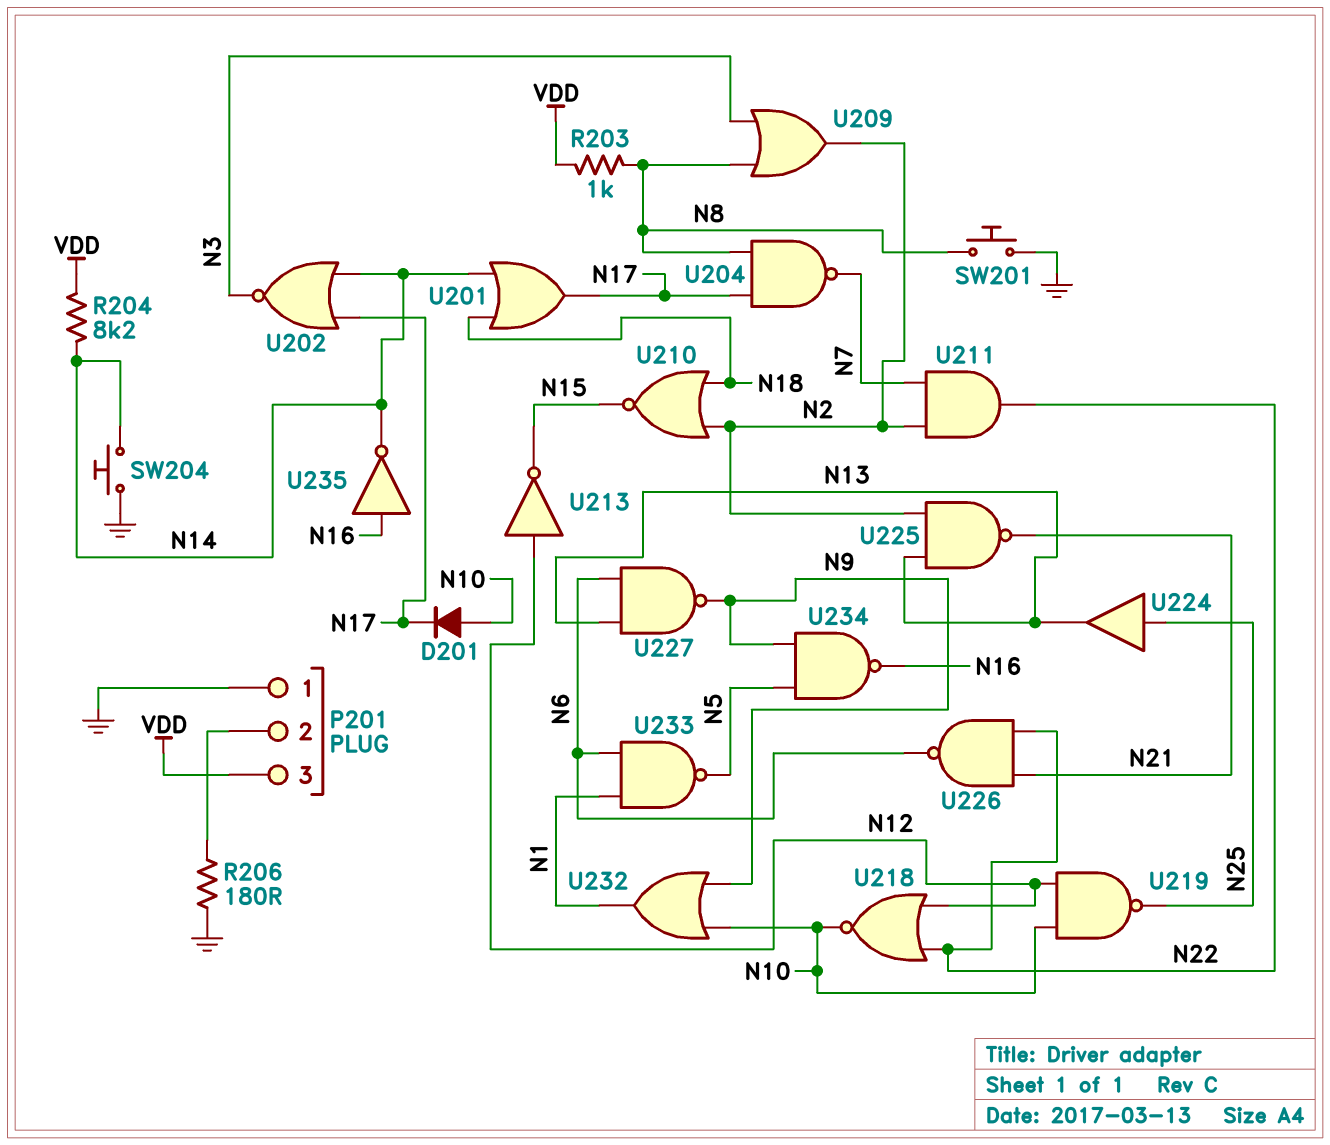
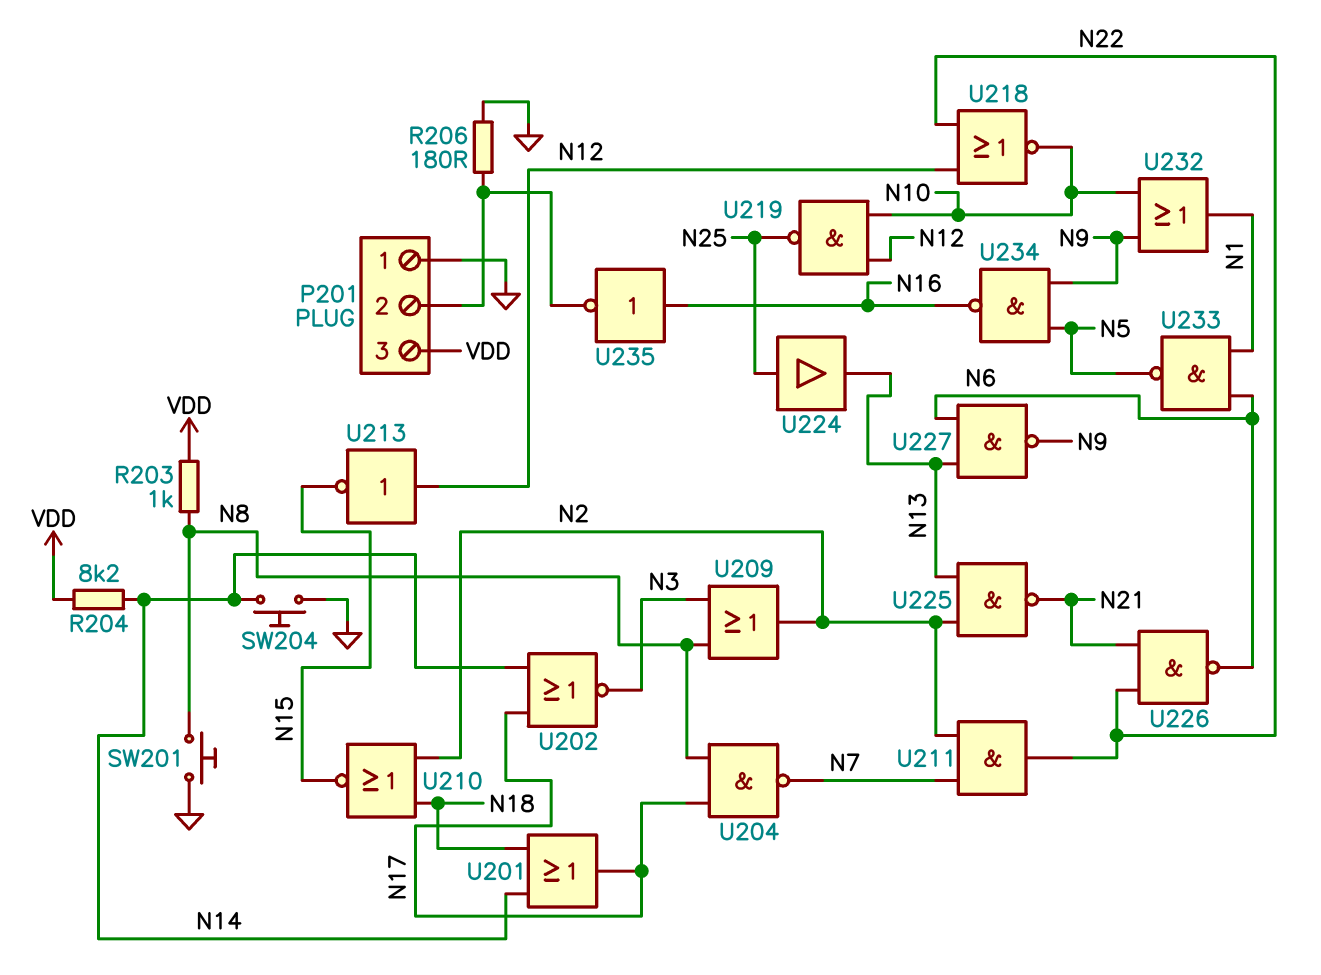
D201: diode (A N10, K N17) -> none
U235: NOT (in N16, out N14) -> NOT (in N16, out P201/2)

